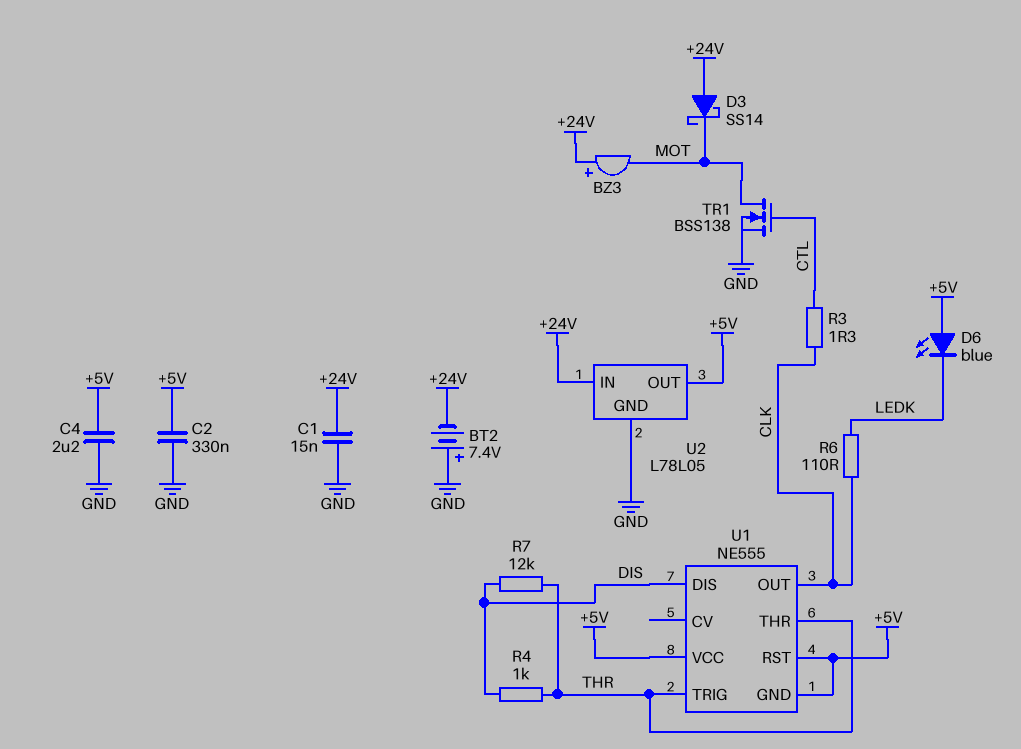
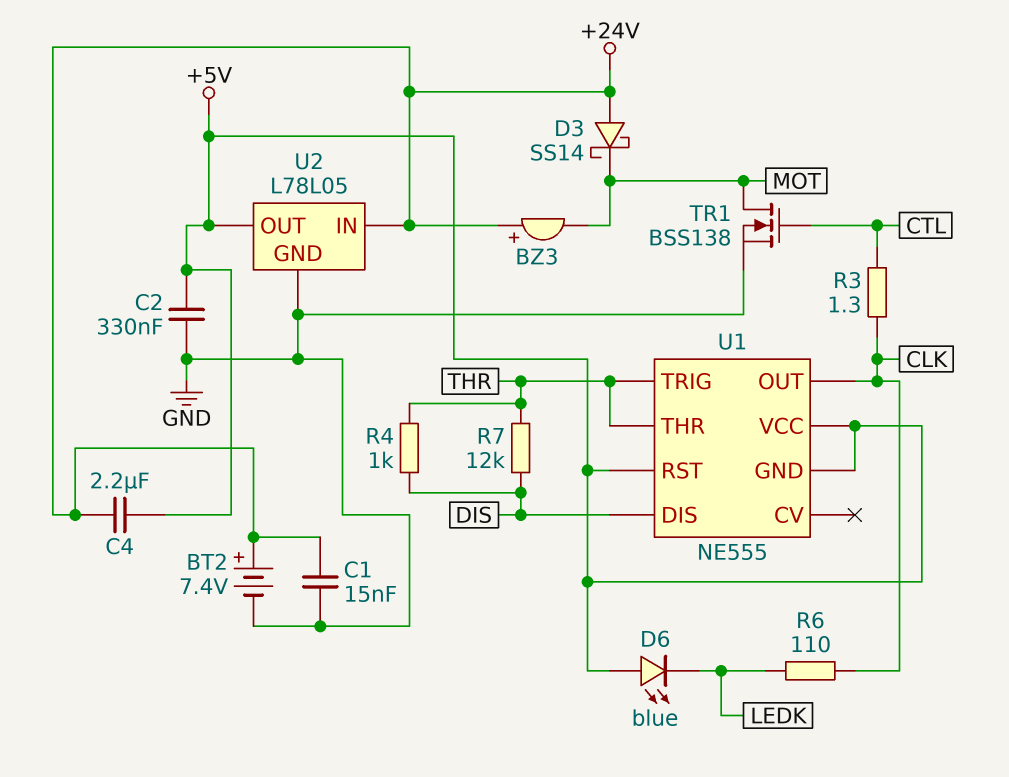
BT2: 7.4V (plus GND, minus +24V) -> 7.4V (plus +24V, minus GND)
C4: 2.2uF (+5V, GND) -> 2.2uF (+5V, +24V)

